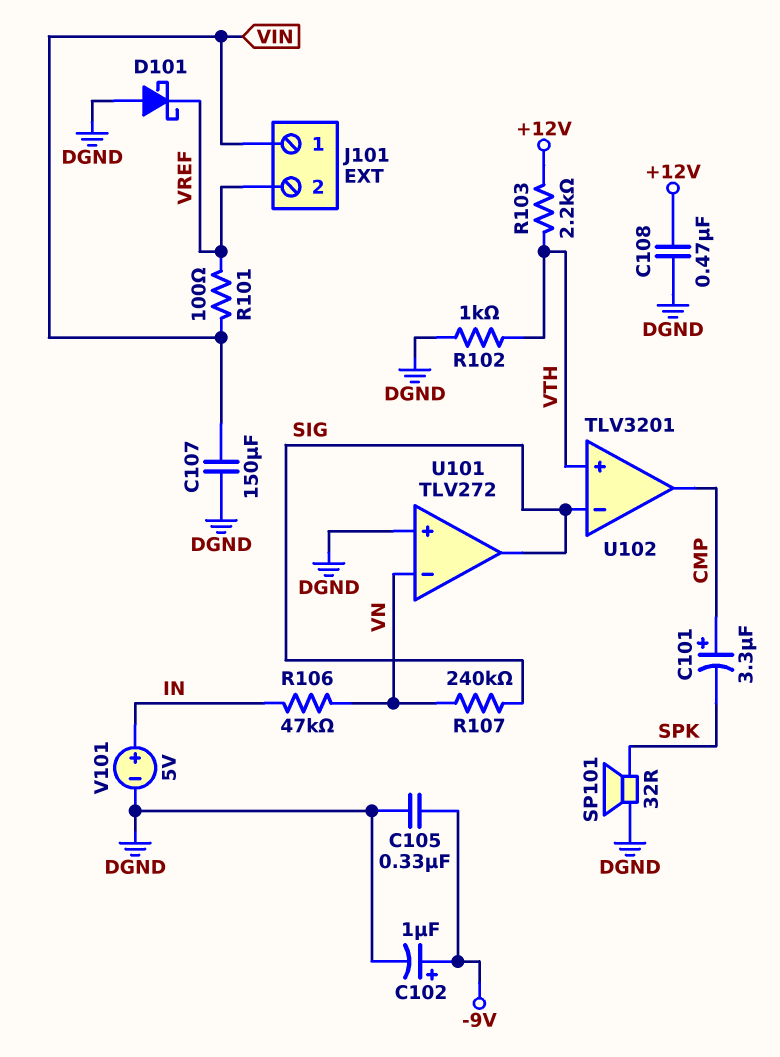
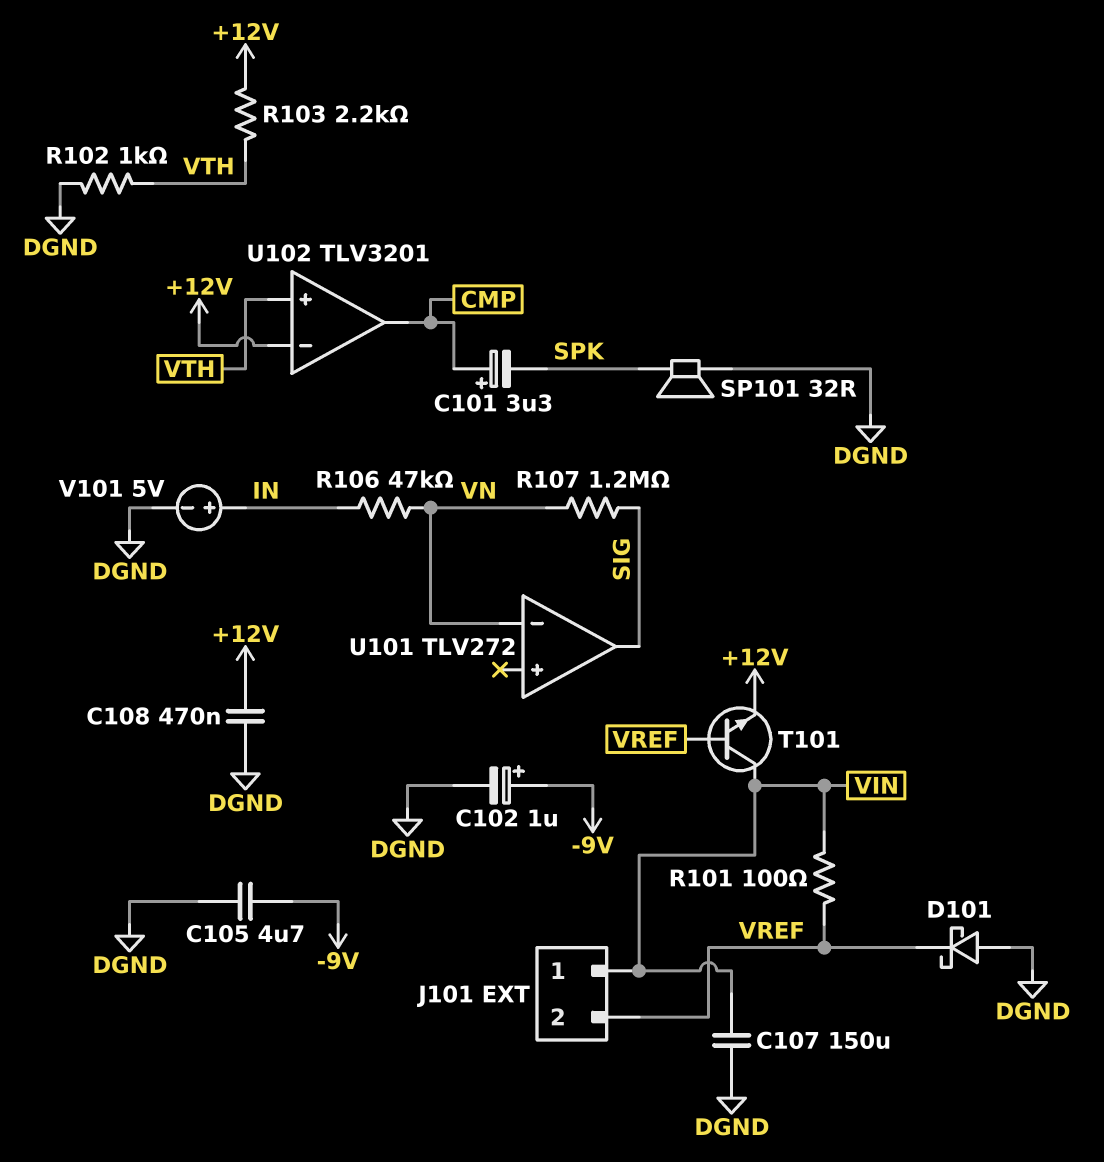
C105: 330nF (-9V, DGND) -> 4.7uF (-9V, DGND)
R107: 240k (SIG, VN) -> 1.2M (SIG, VN)
T101: none -> NPN (B VREF, C VIN, E +12V)
U101 pin in+: DGND -> none
U102 pin in-: SIG -> +12V

